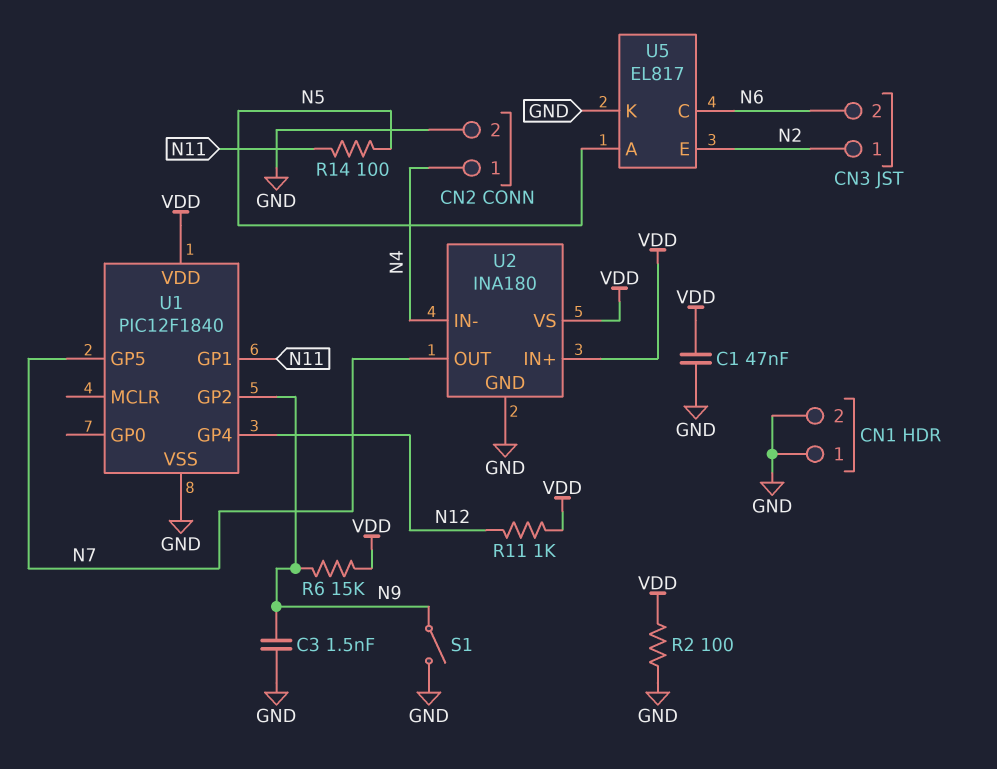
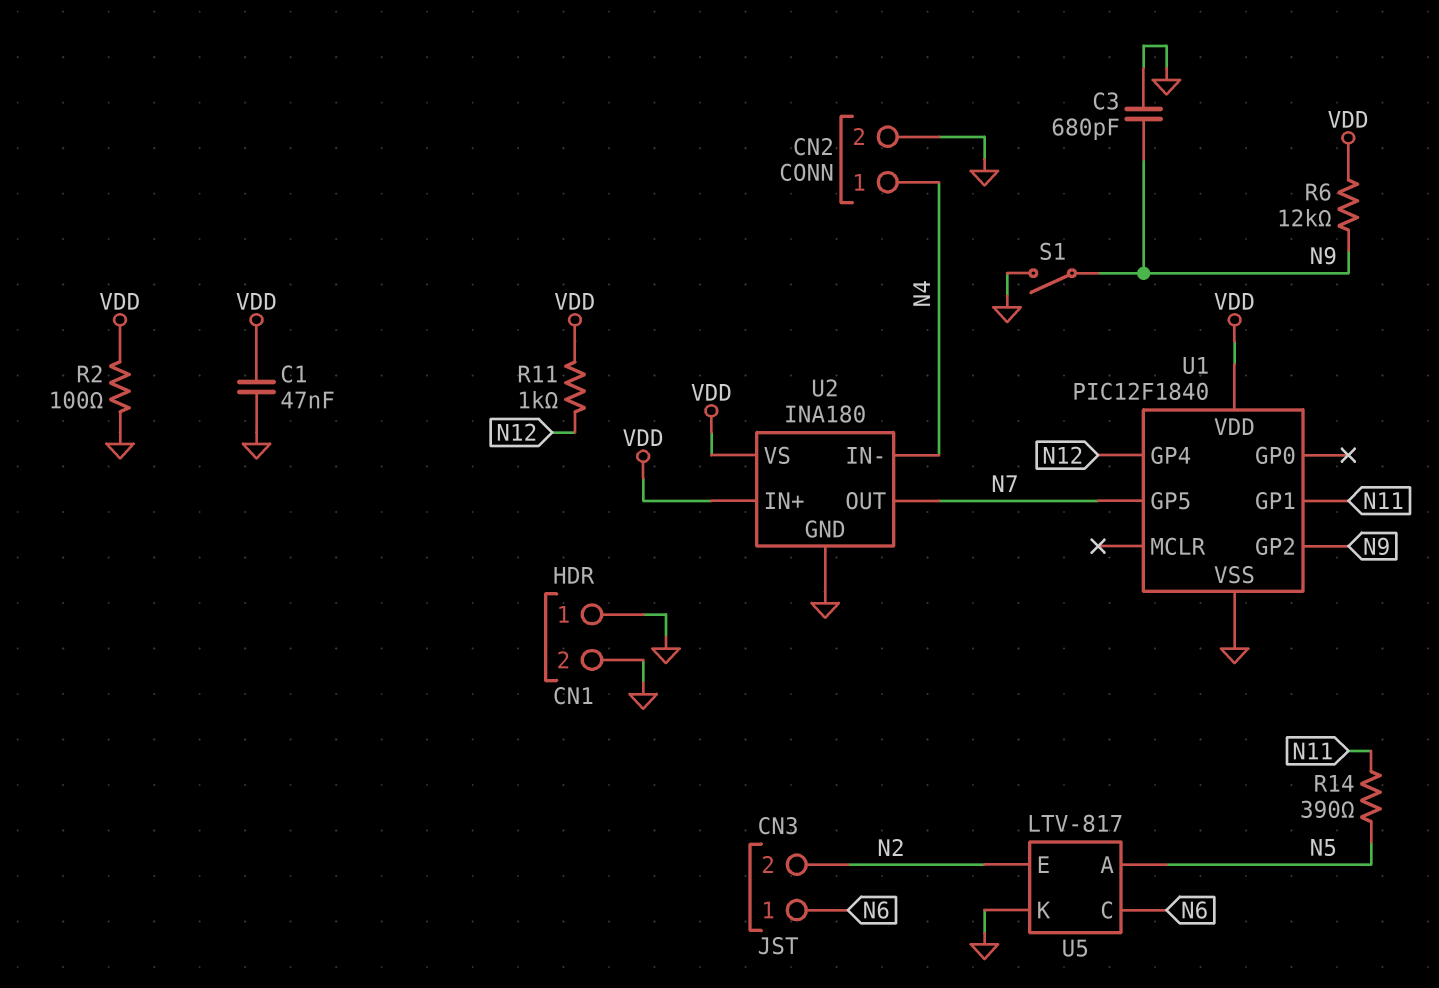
C3: 1.5nF (GND, N9) -> 680pF (GND, N9)
CN3 pin 1: N2 -> N6
CN3 pin 2: N6 -> N2
R6: 15k (N9, VDD) -> 12k (N9, VDD)
R14: 100 (N5, N11) -> 390 (N5, N11)
U5: EL817 -> LTV-817

